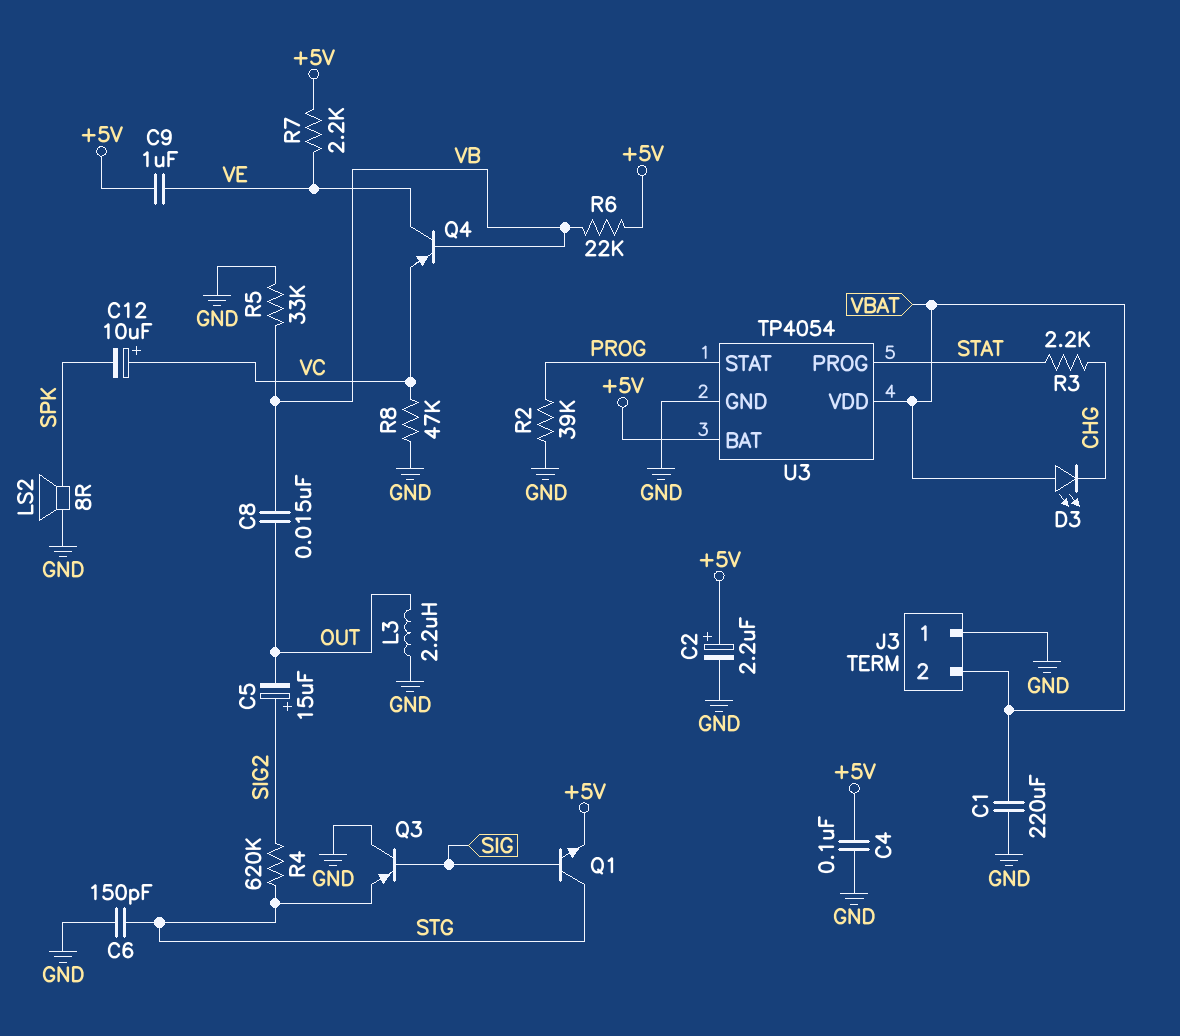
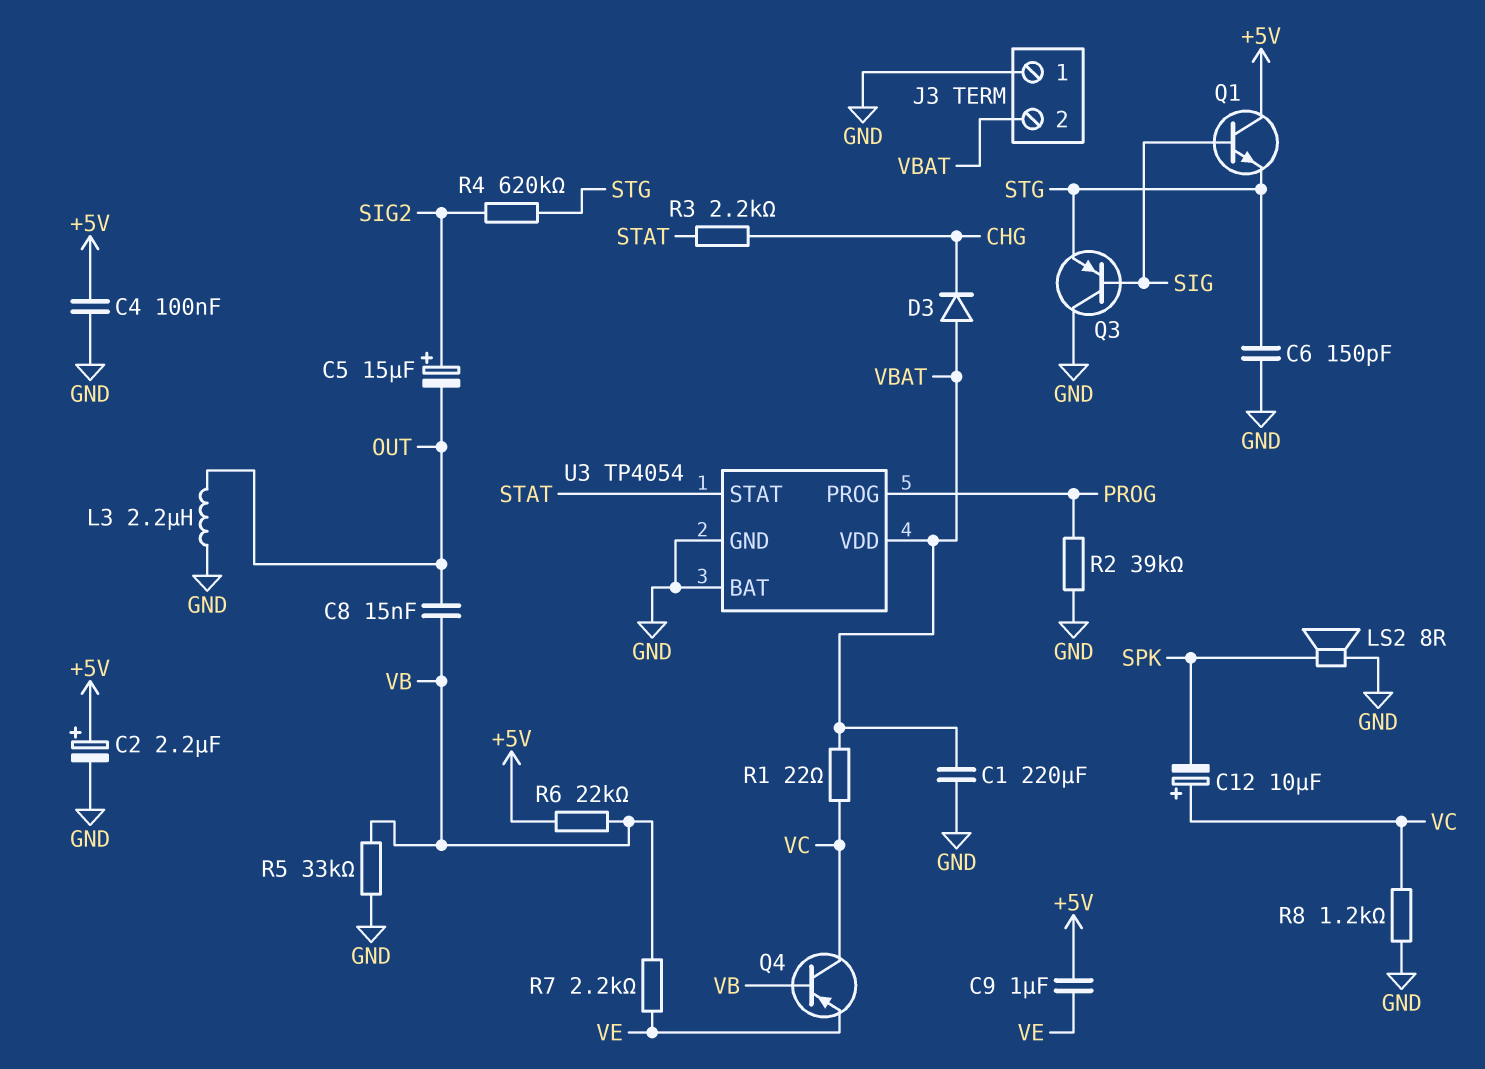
D3: LED (A VBAT, K CHG) -> diode (A VBAT, K CHG)
Q1: NPN (B SIG, C STG, E +5V) -> NPN (B SIG, C +5V, E STG)
Q4: PNP (B VB, C VE, E VC) -> PNP (B VB, C VC, E VE)
R1: none -> 22 (VBAT, VC)
R7: 2.2k (+5V, VE) -> 2.2k (VB, VE)
R8: 47k (GND, VC) -> 1.2k (GND, VC)
U3 pin BAT: +5V -> GND
U3 pin PROG: STAT -> PROG
U3 pin STAT: PROG -> STAT

